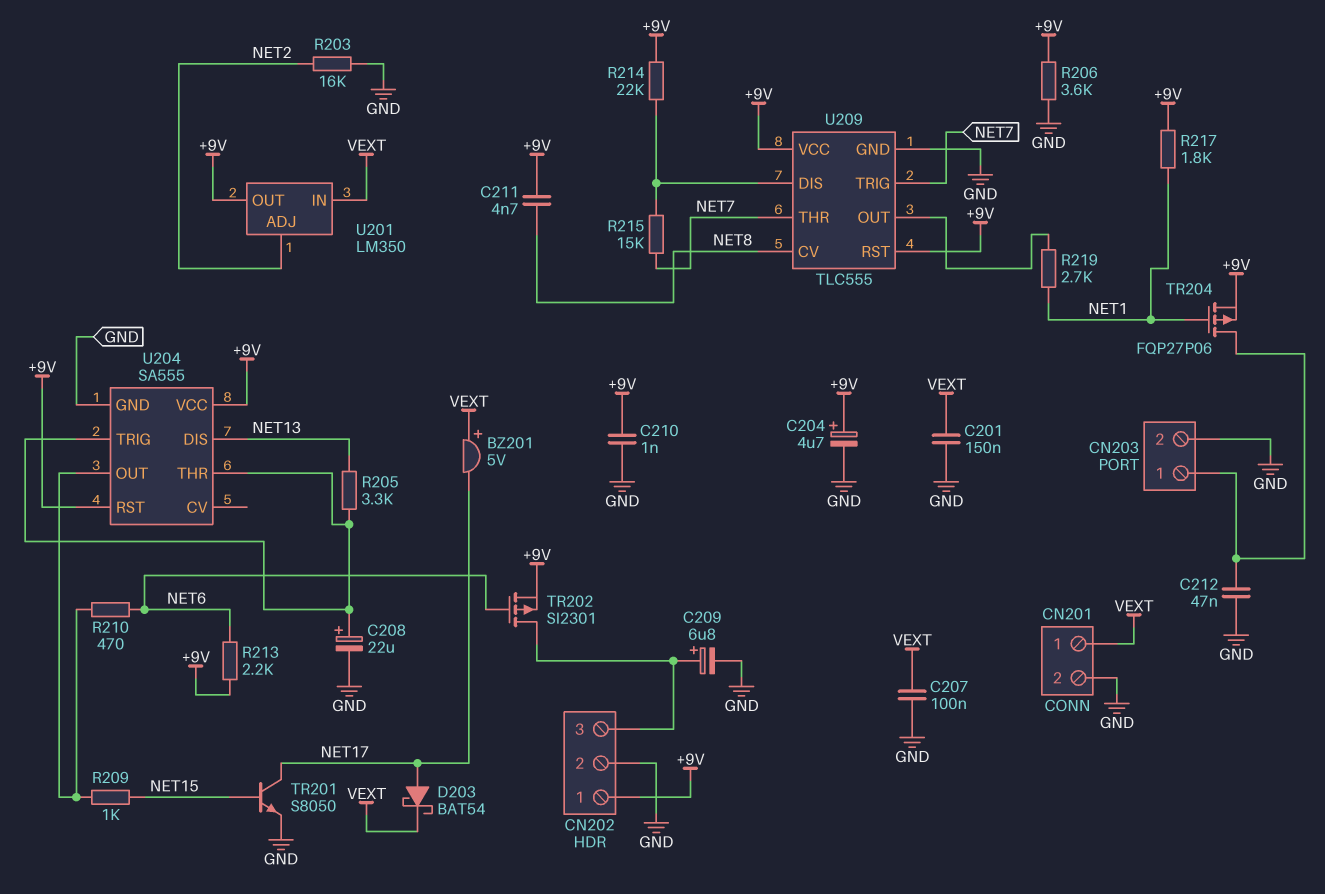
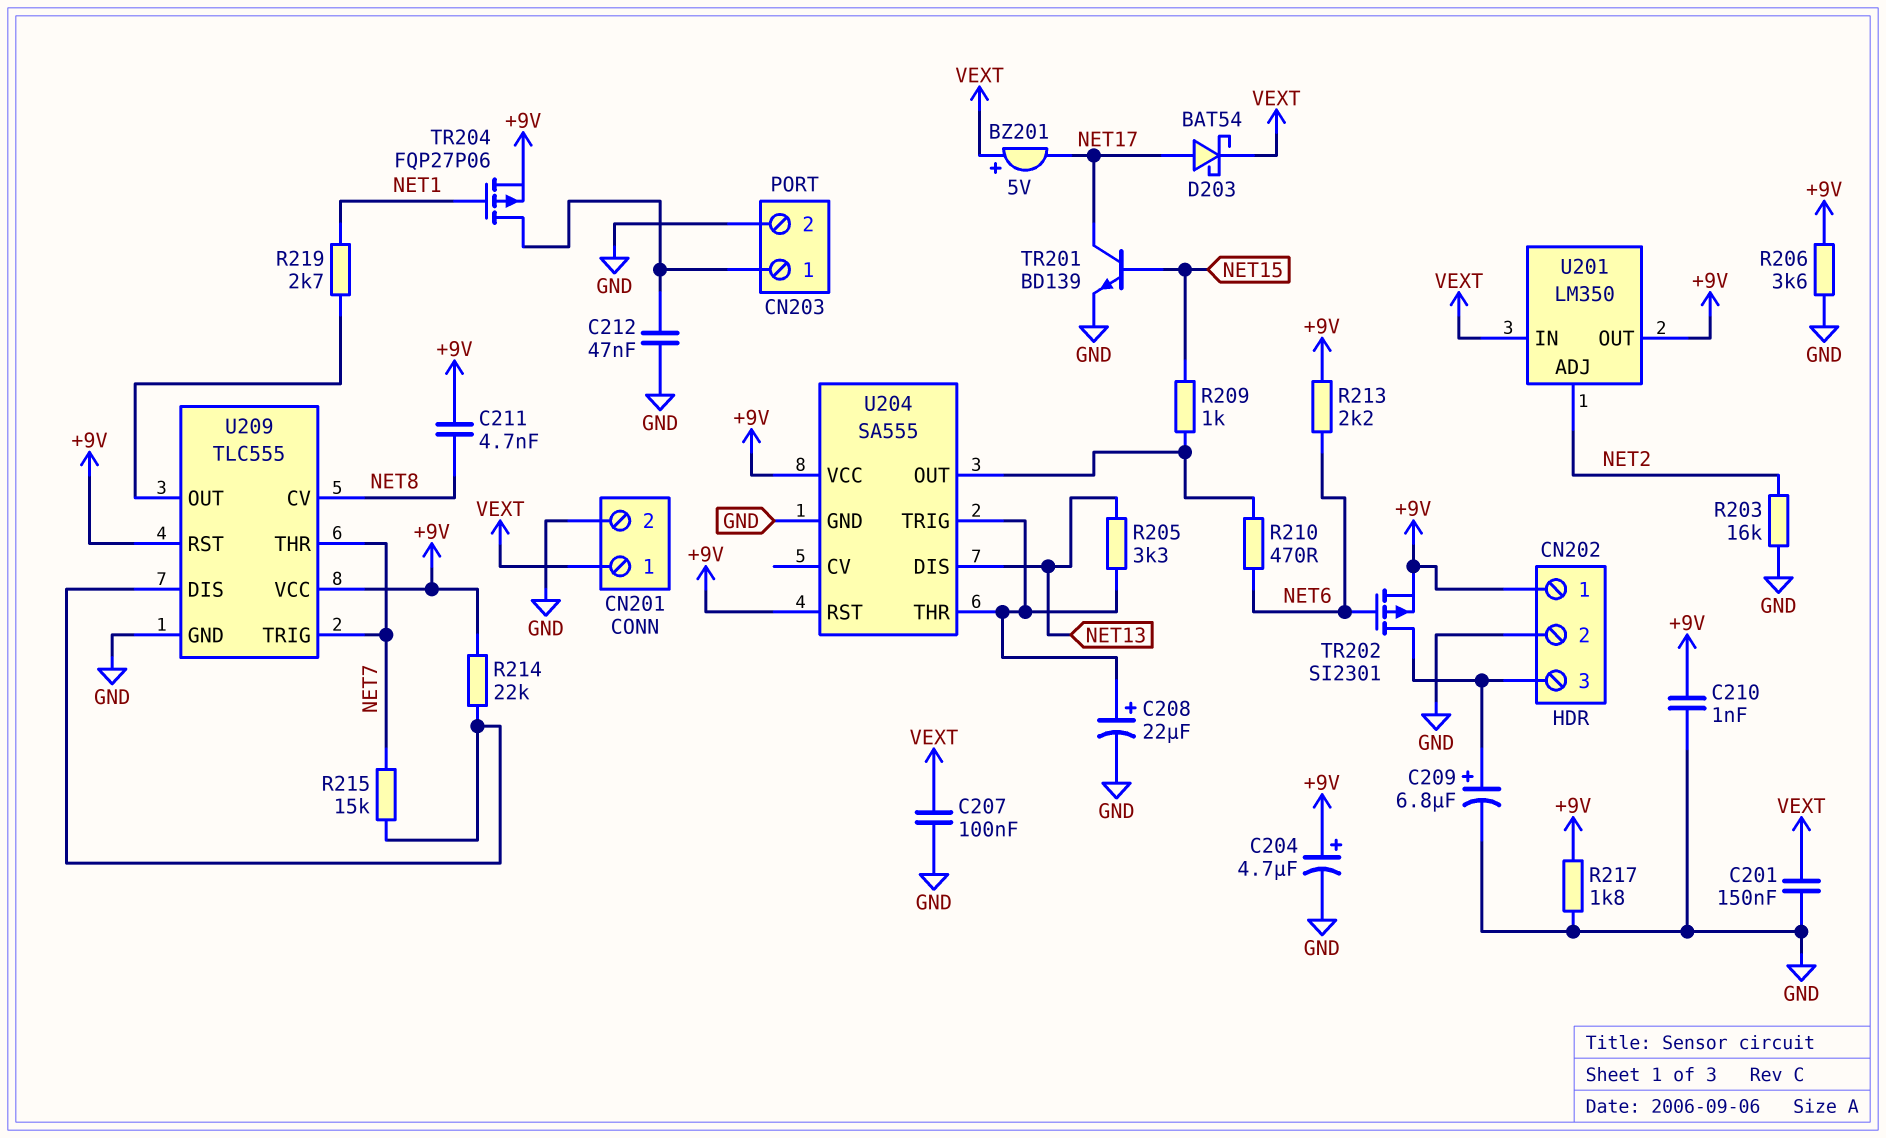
R217: 1.8k (+9V, NET1) -> 1.8k (+9V, GND)
TR201: NPN S8050 (B NET15, C NET17, E GND) -> NPN BD139 (B NET15, C NET17, E GND)

